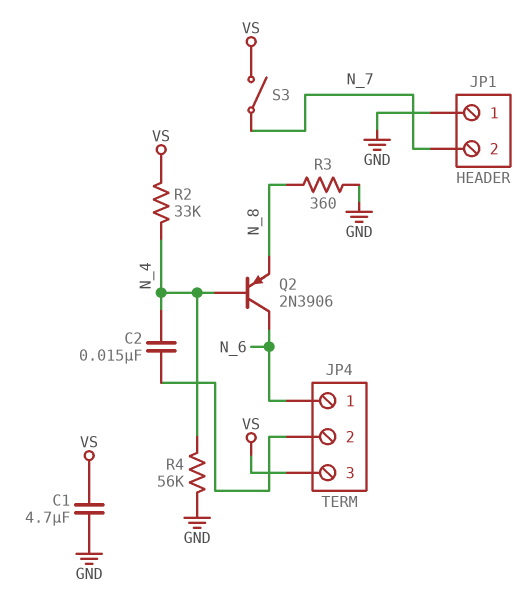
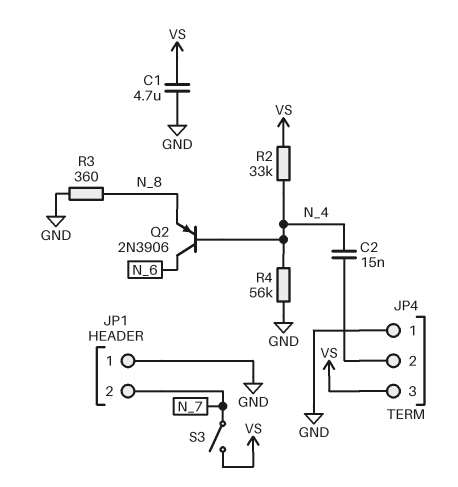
JP4 pin 1: N_6 -> GND

